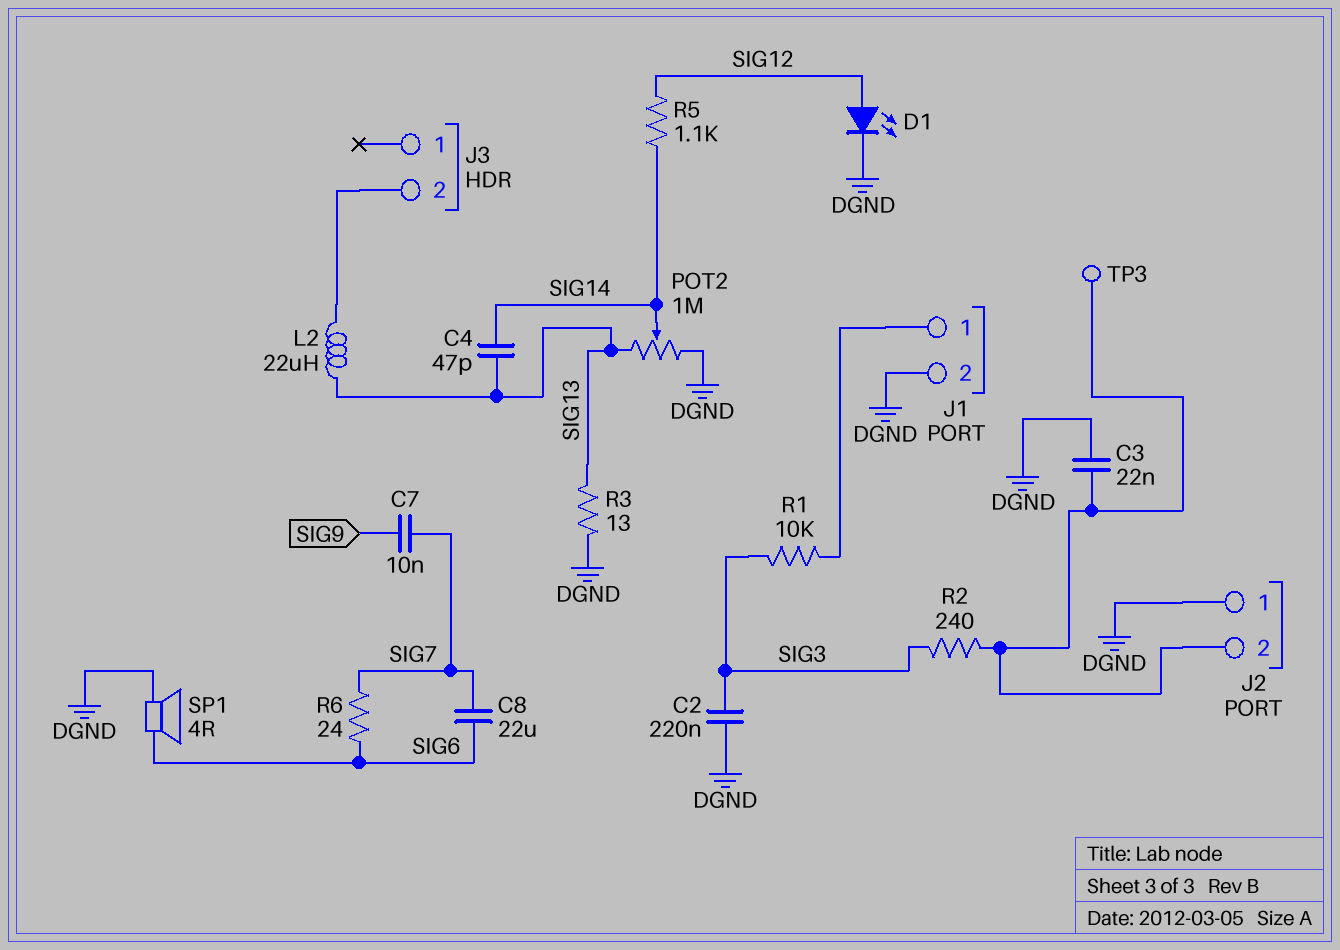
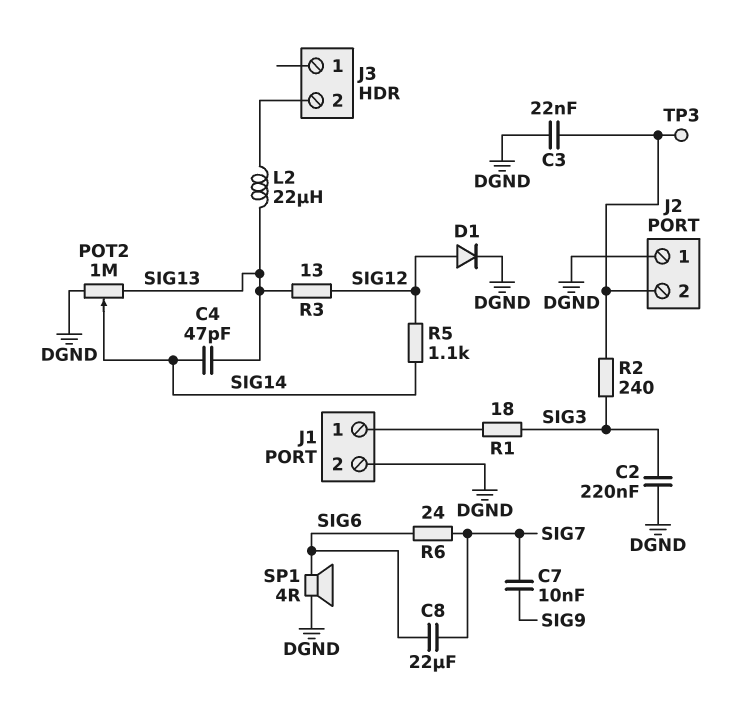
D1: LED (A SIG12, K DGND) -> diode (A SIG12, K DGND)
R1: 10k (J1/1, SIG3) -> 18 (J1/1, SIG3)
R3: 13 (DGND, SIG13) -> 13 (SIG12, SIG13)

